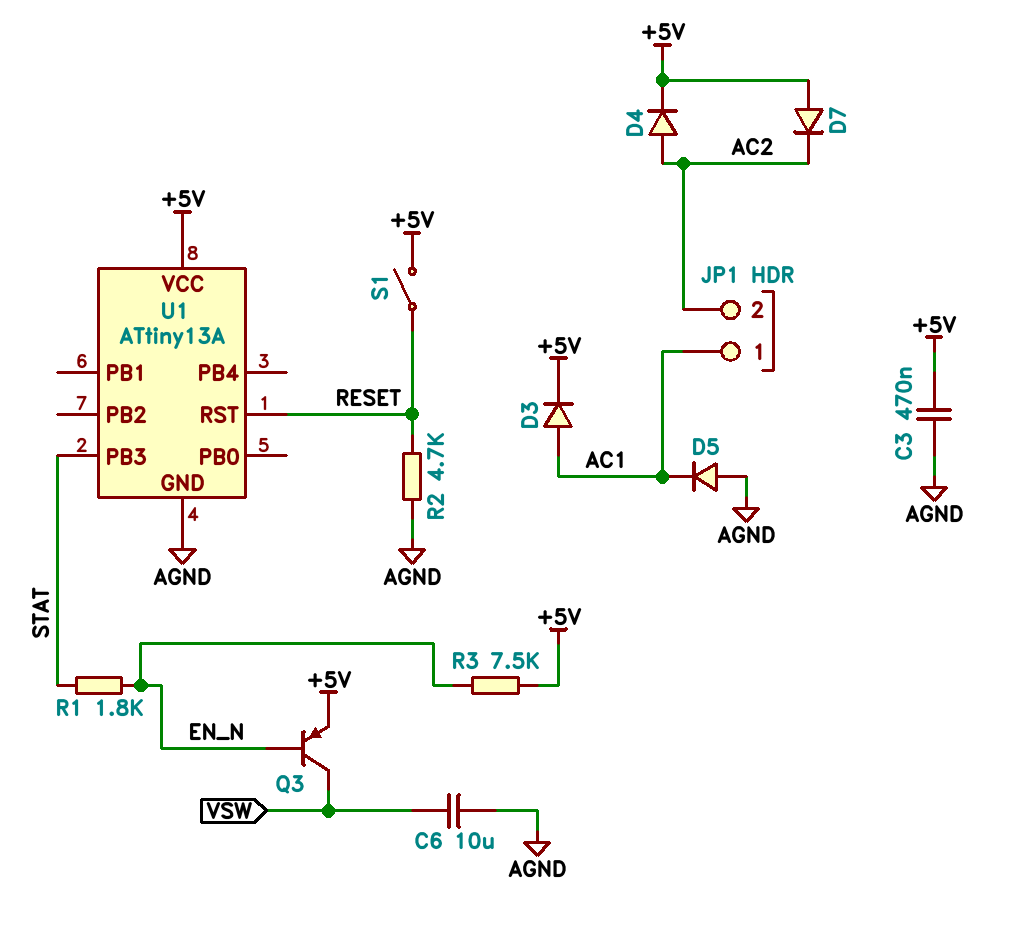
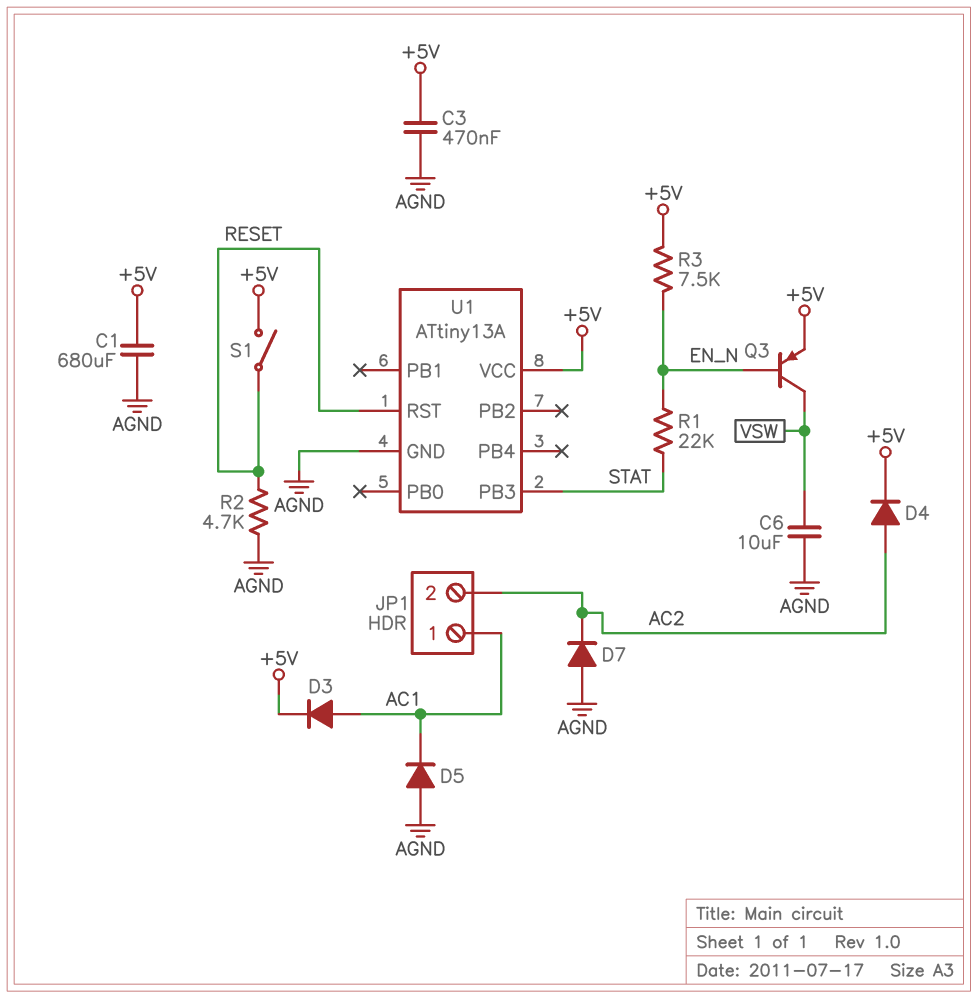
C1: none -> 680uF (+5V, AGND)
D7: diode (A +5V, K AC2) -> diode (A AGND, K AC2)
R1: 1.8k (EN_N, STAT) -> 22k (EN_N, STAT)

